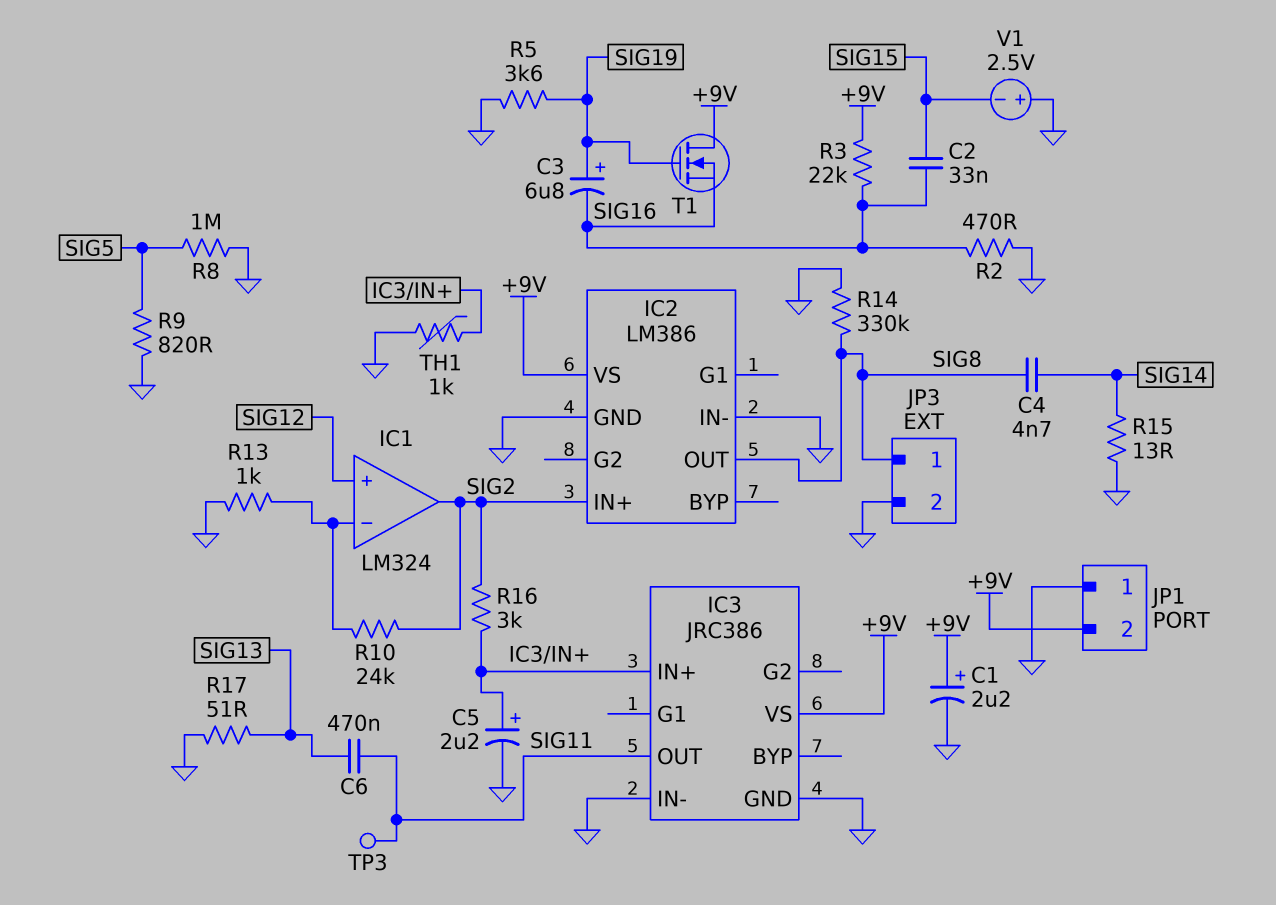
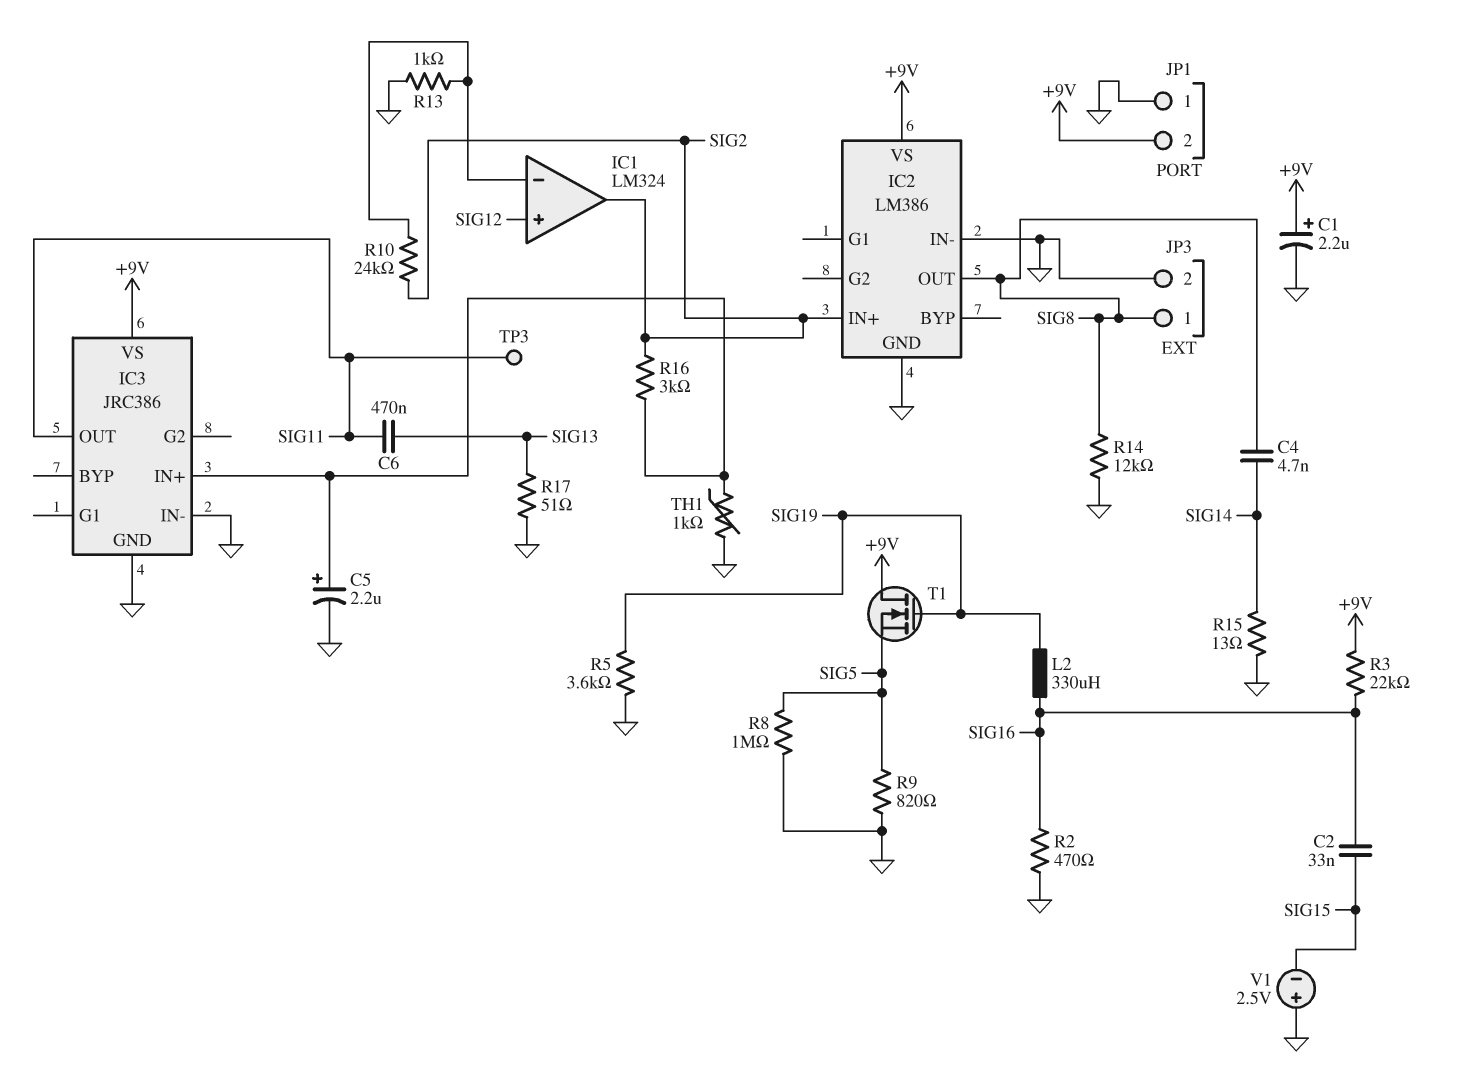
C3: 6.8uF (plus SIG19, minus SIG16) -> none
L2: none -> 330uH (SIG16, SIG19)
R14: 330k (GND, SIG8) -> 12k (GND, SIG8)
T1: NMOS (G SIG19, D +9V, S SIG16) -> NMOS (G SIG19, D +9V, S SIG5)

